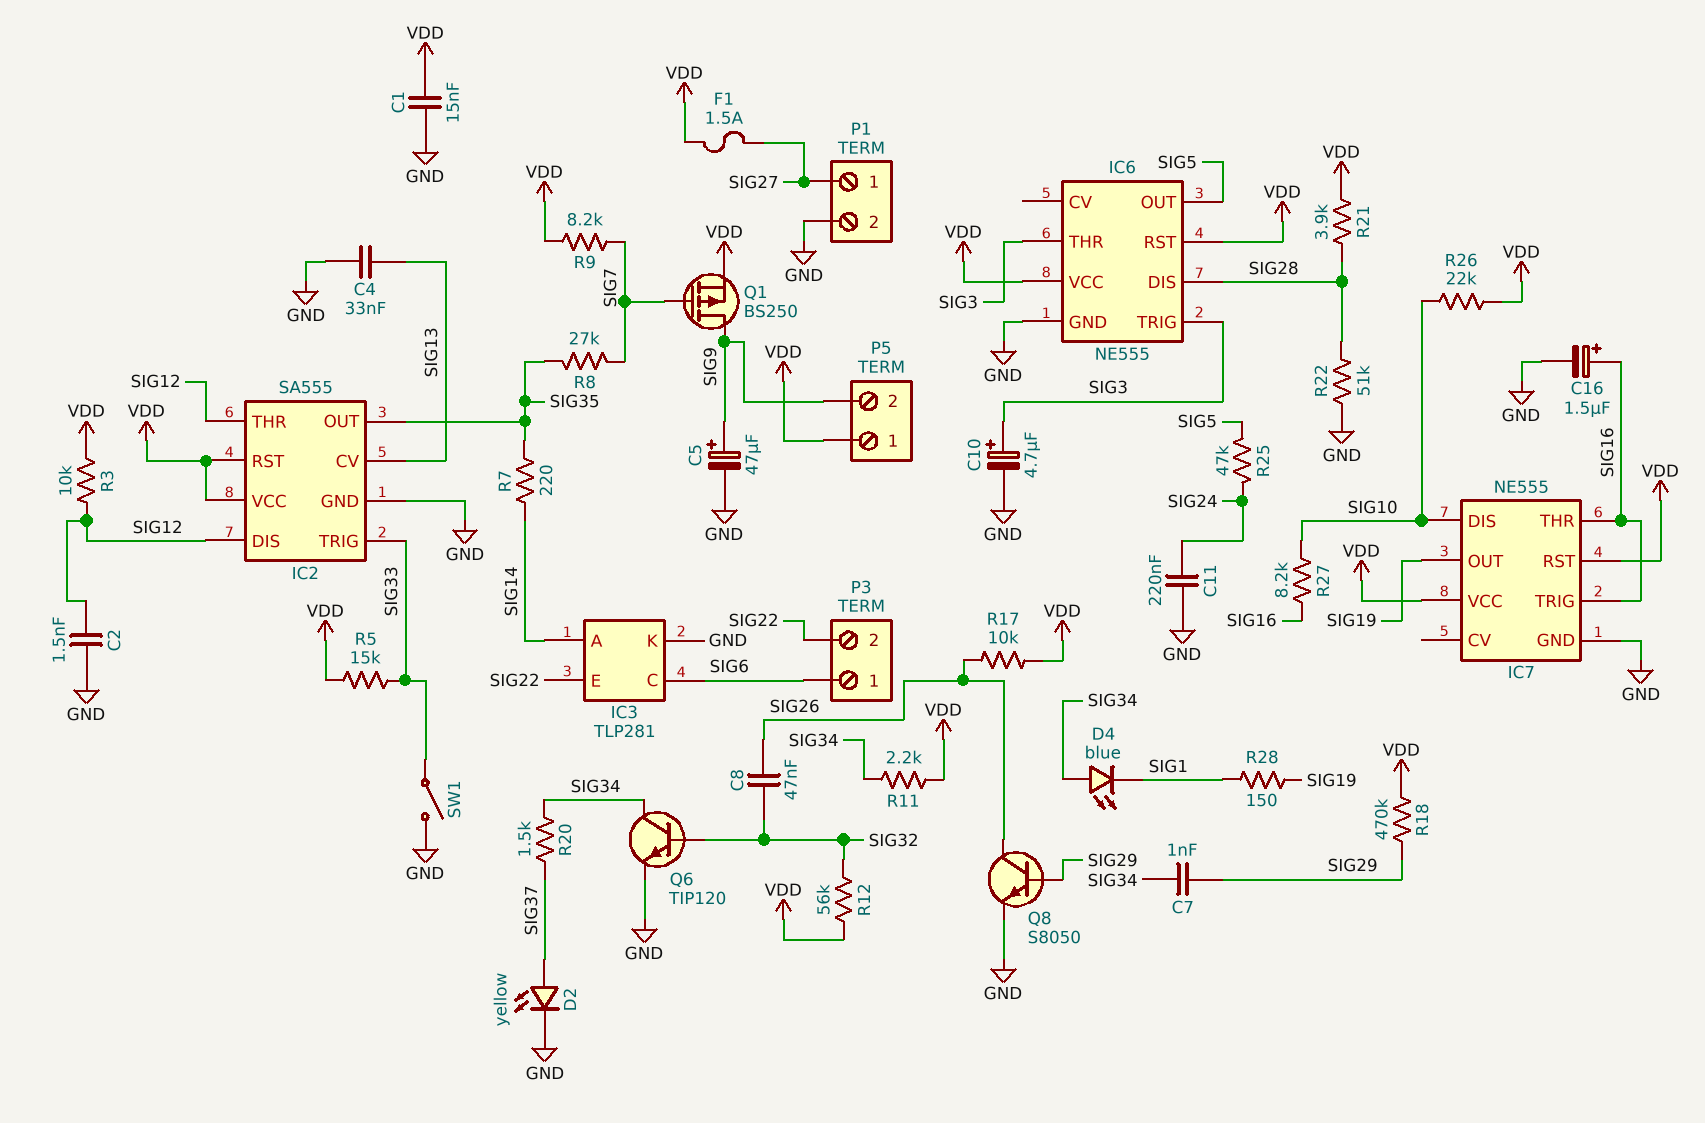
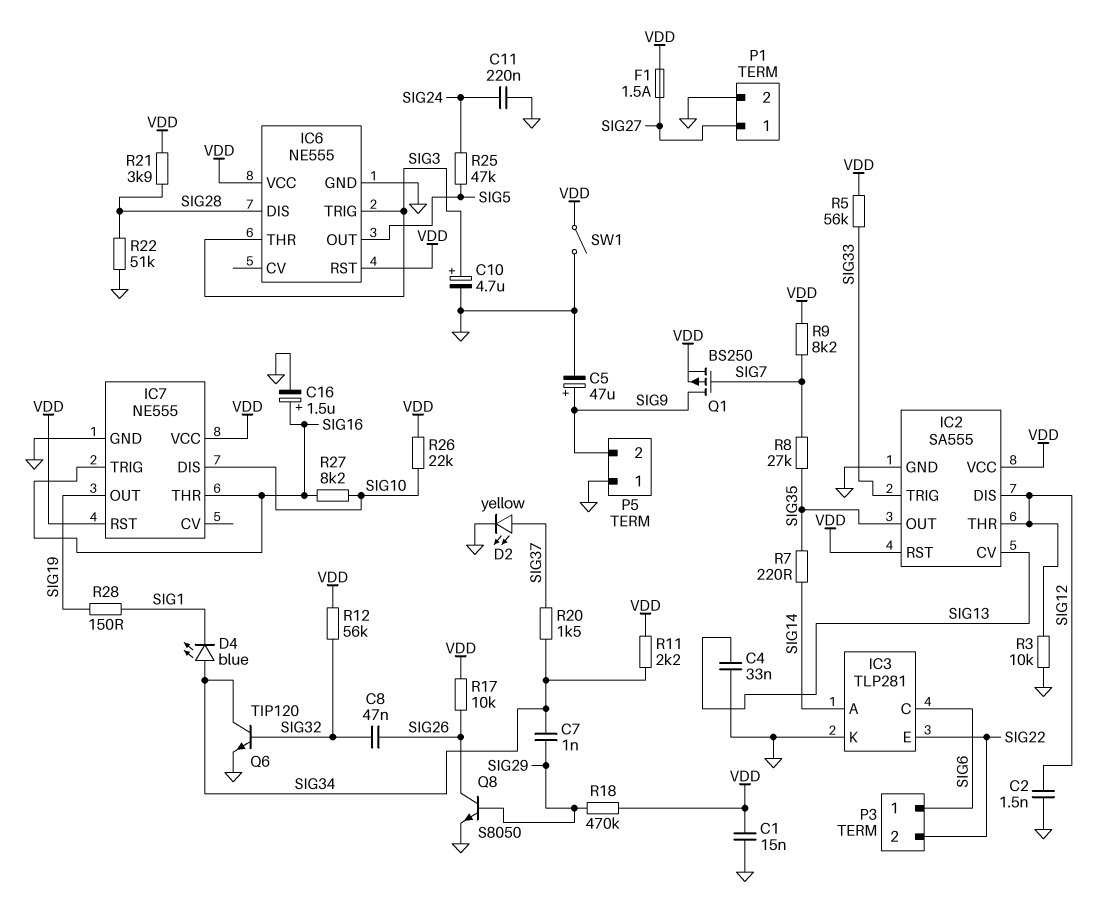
P5 pin 1: VDD -> GND
R3: 10k (SIG12, VDD) -> 10k (GND, SIG12)
R5: 15k (SIG33, VDD) -> 56k (SIG33, VDD)
SW1: switch (GND, SIG33) -> switch (GND, VDD)

